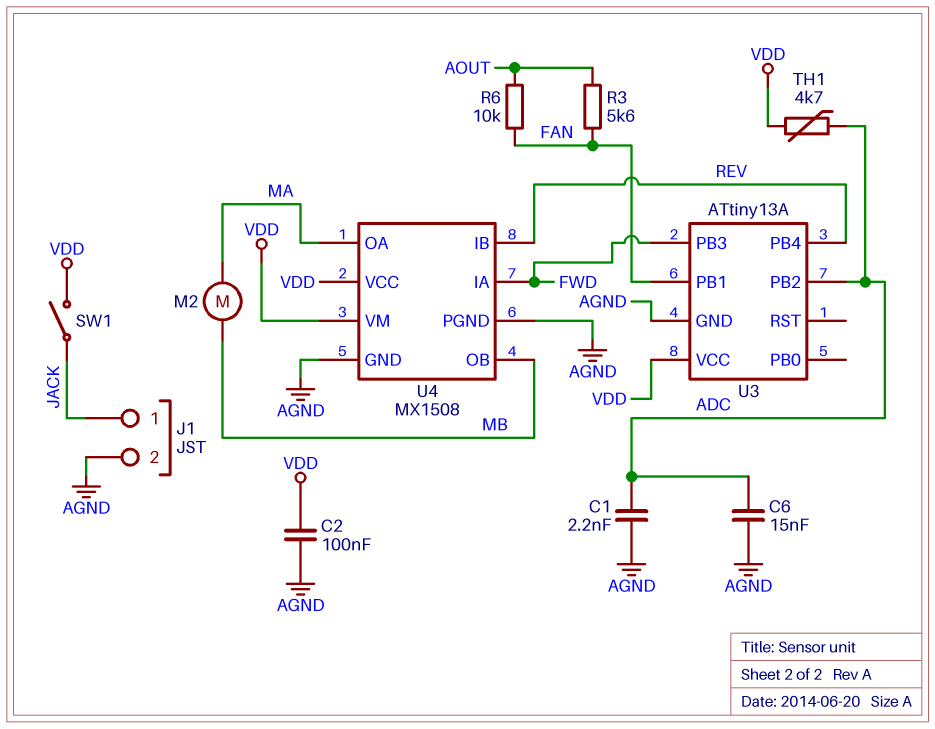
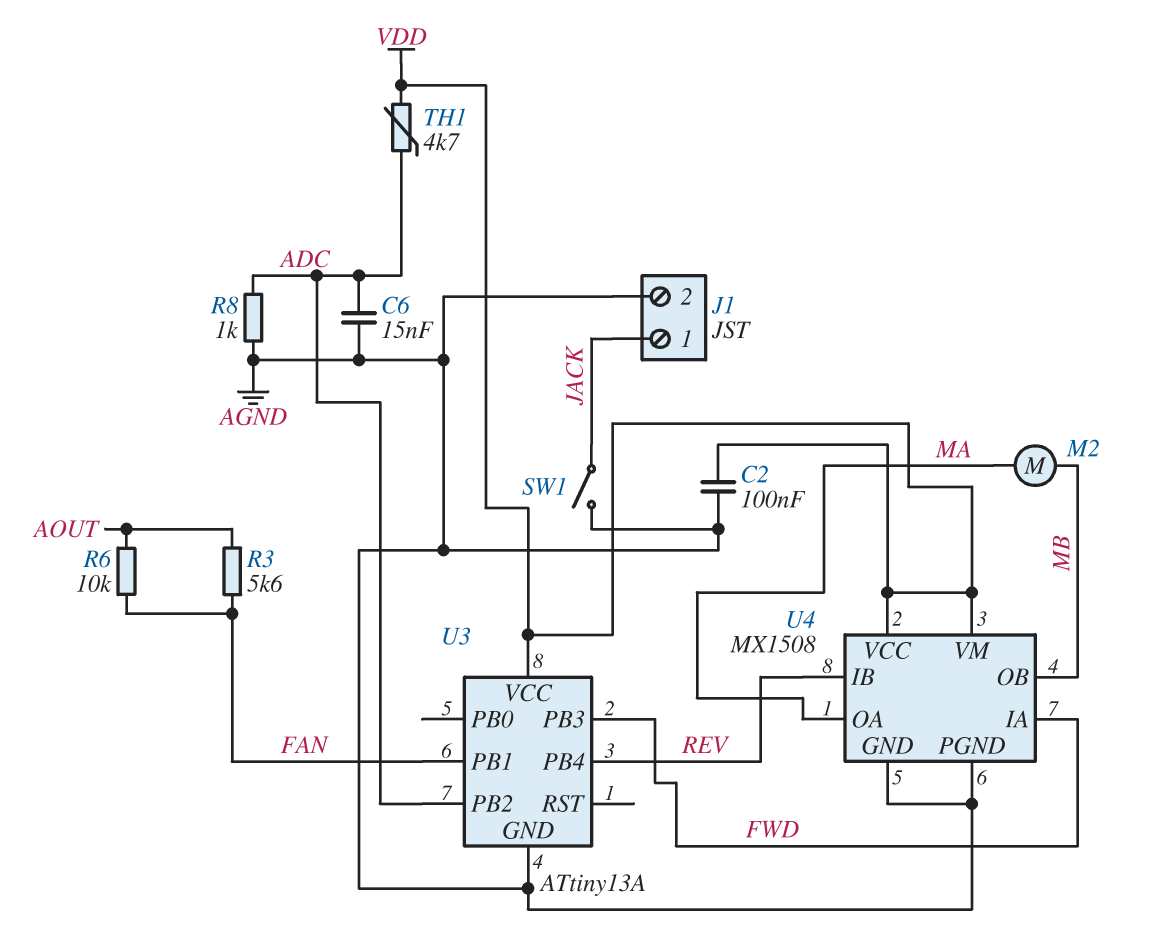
C1: 2.2nF (ADC, AGND) -> none
R8: none -> 1k (ADC, AGND)
SW1: switch (JACK, VDD) -> switch (AGND, JACK)

